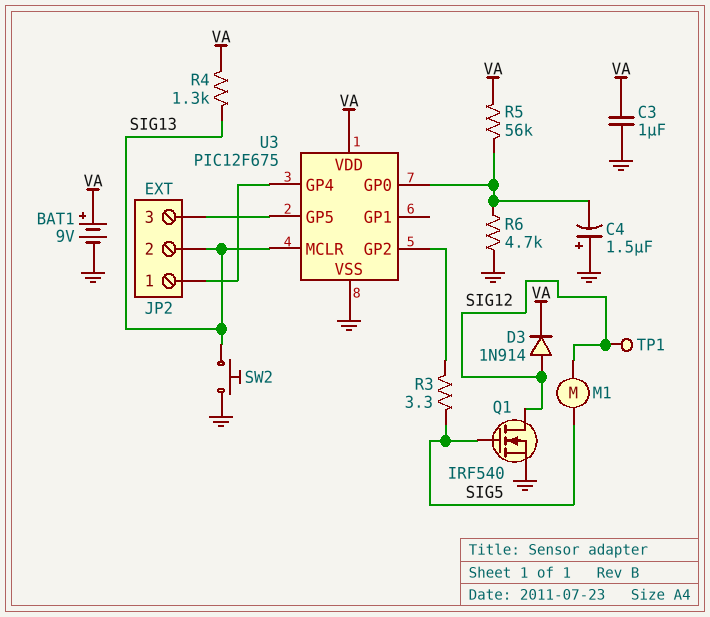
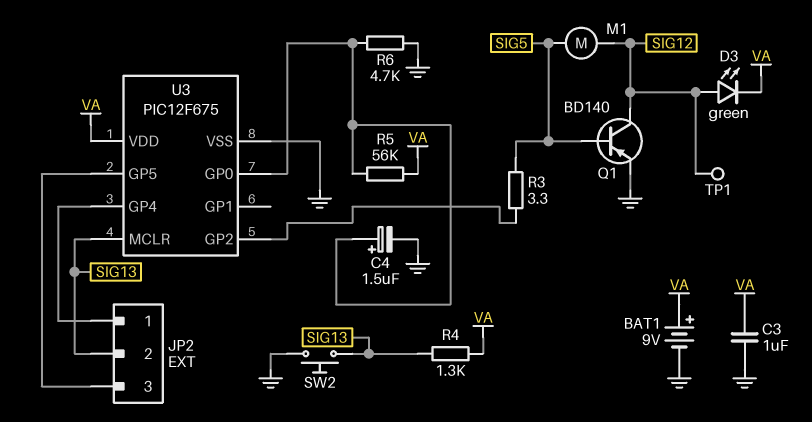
C4: 1.5uF (plus GND, minus U3/GP0) -> 1.5uF (plus U3/GP0, minus GND)
D3: diode 1N914 (A SIG12, K VA) -> LED green (A SIG12, K VA)
Q1: NMOS IRF540 (G SIG5, D SIG12, S GND) -> PNP BD140 (B SIG5, C SIG12, E GND)

